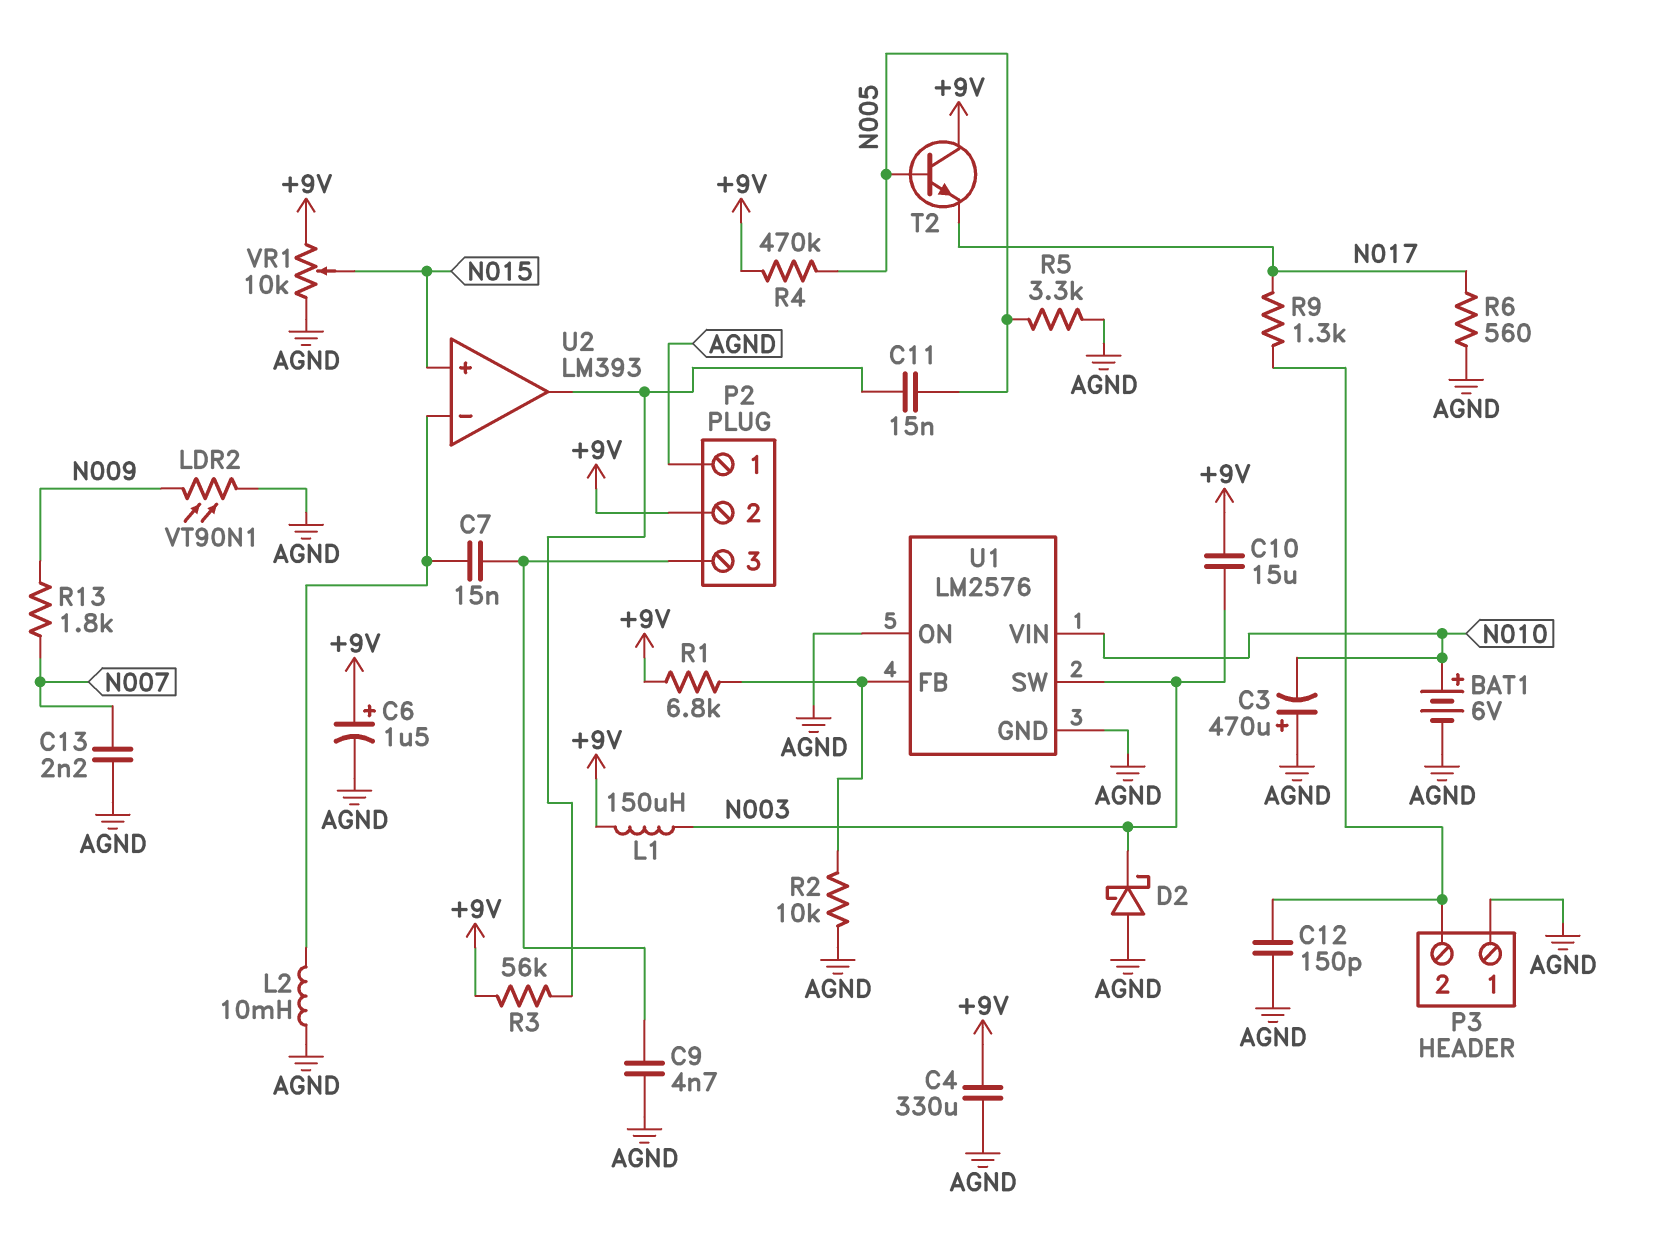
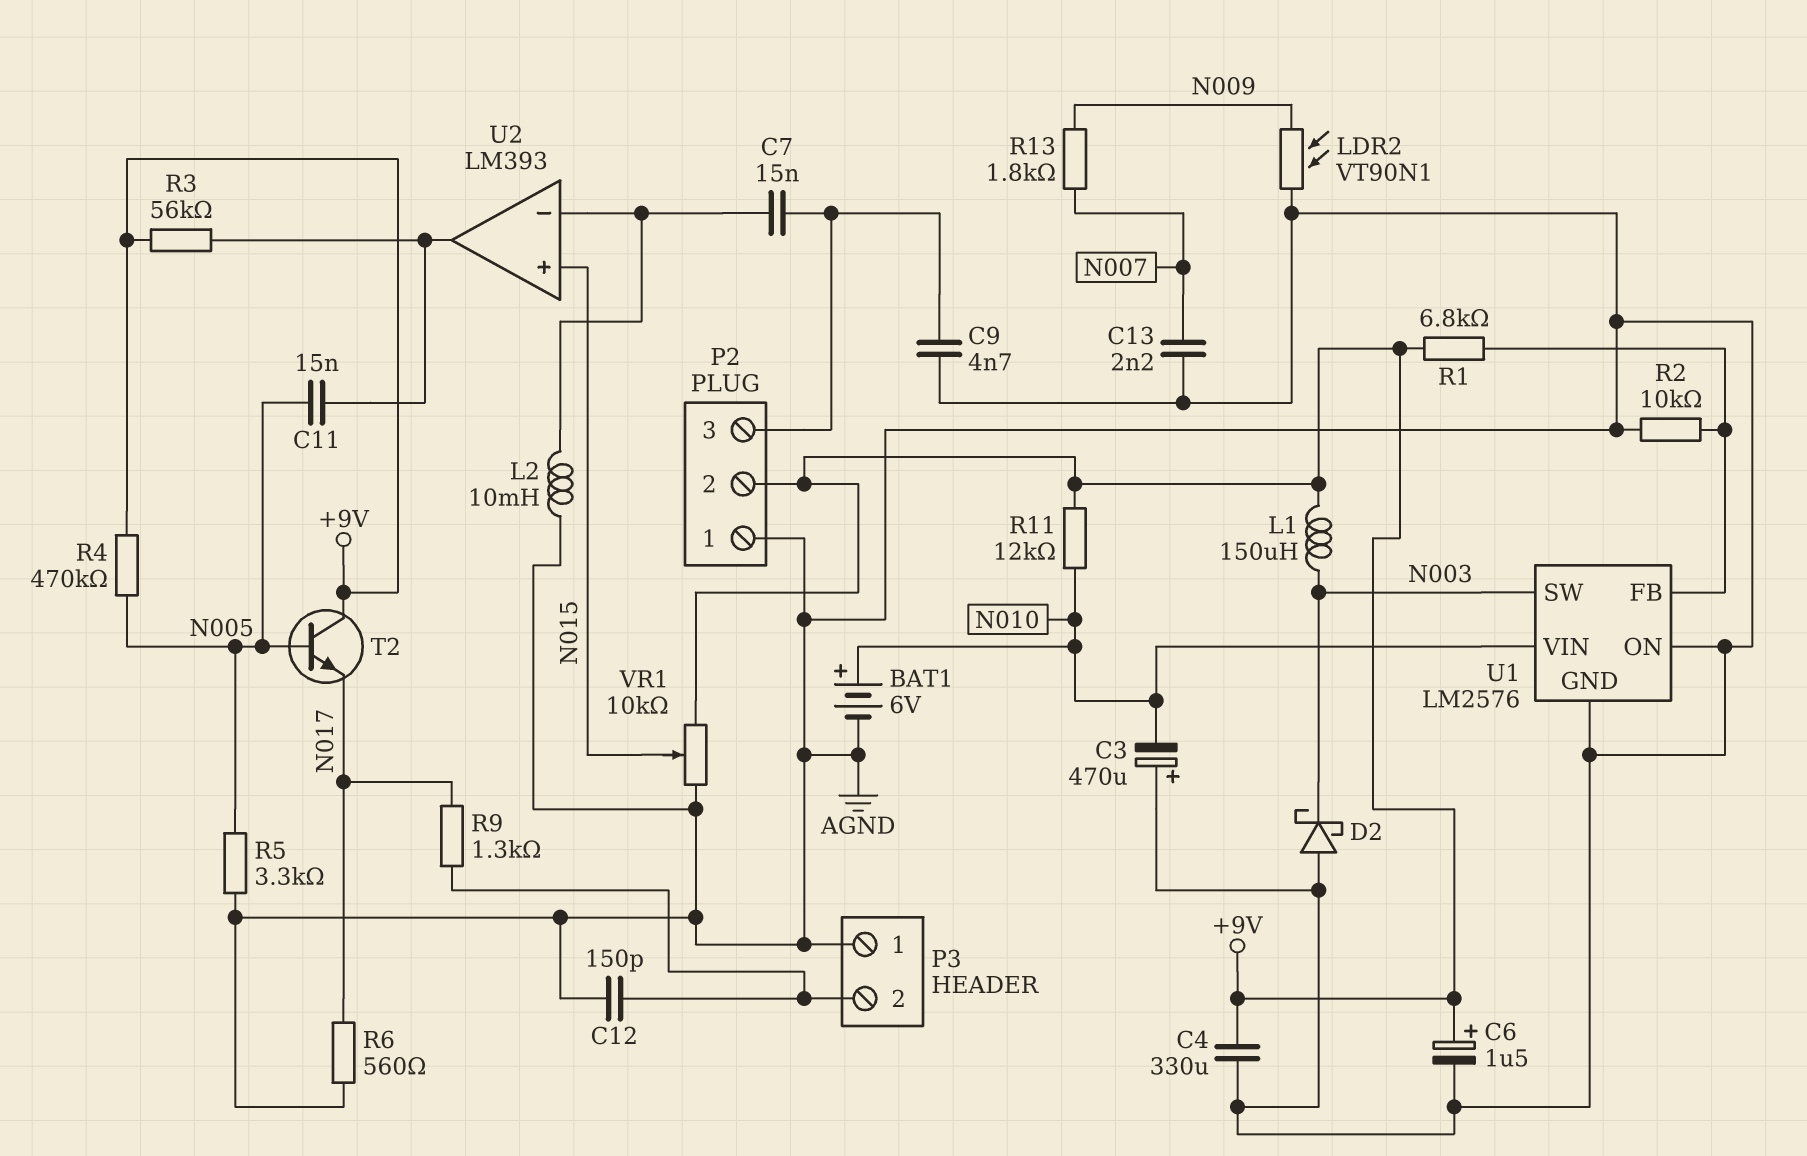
C10: 15uF (+9V, N003) -> none
R11: none -> 12k (+9V, N010)

